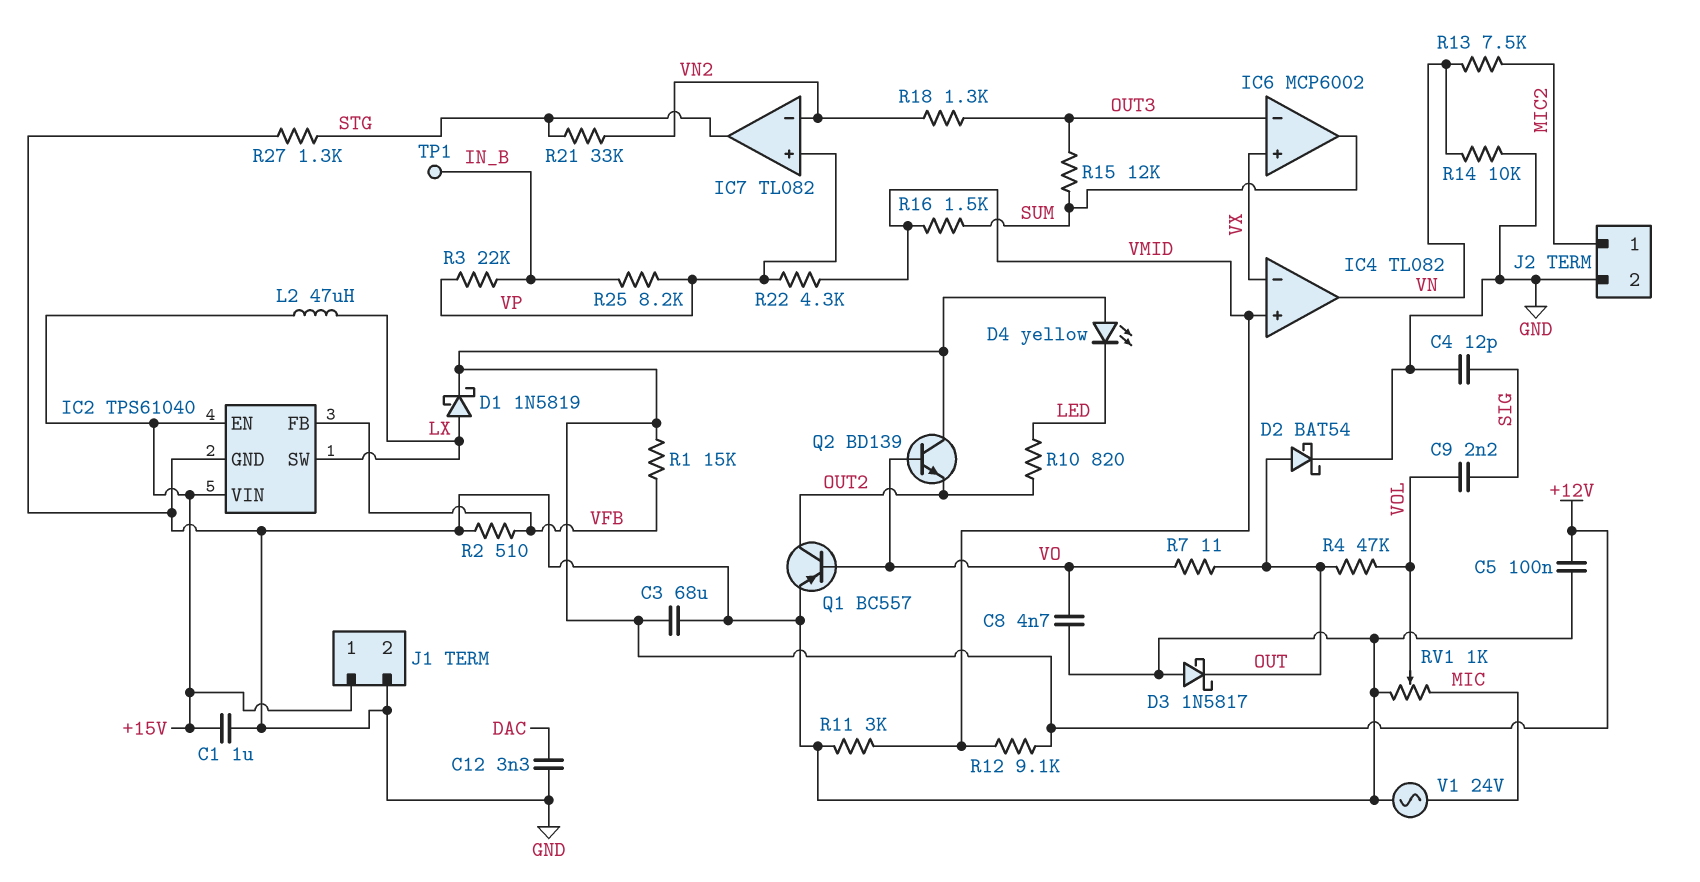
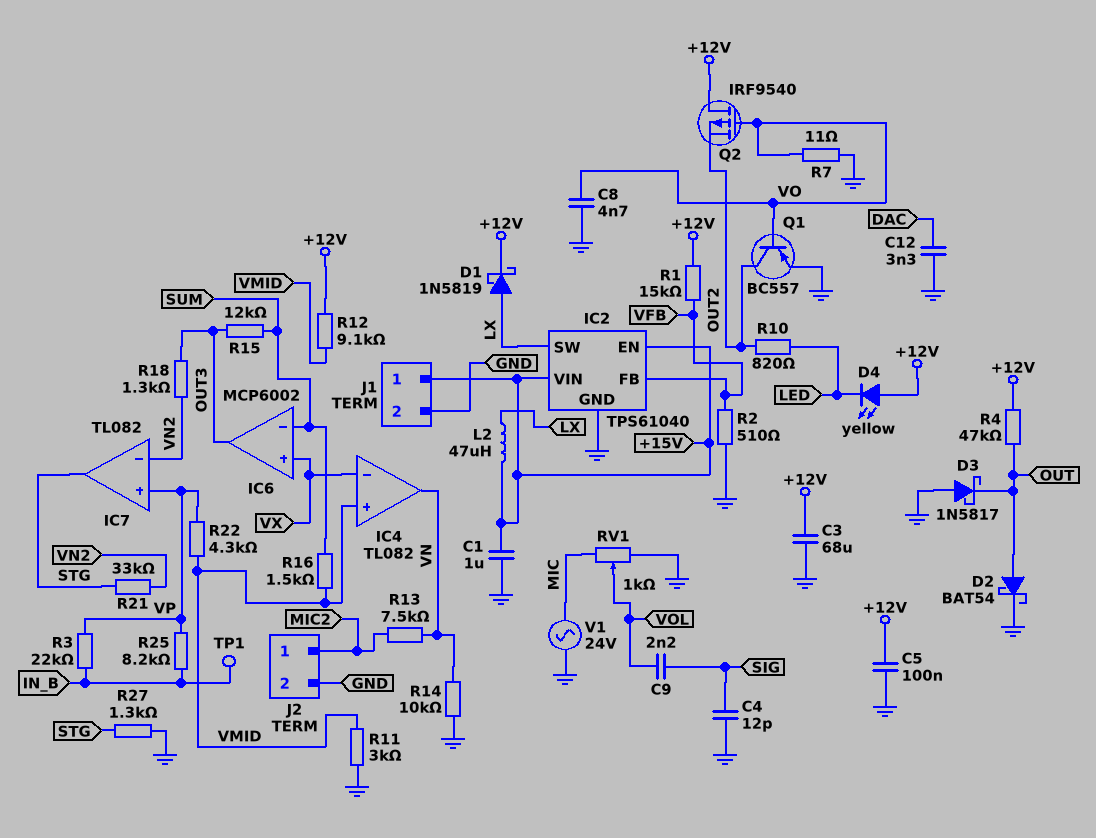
IC6 pin in-: OUT3 -> SUM
IC6 pin out: SUM -> OUT3
Q2: NPN BD139 (B VO, C +12V, E OUT2) -> PMOS IRF9540 (G VO, D +12V, S OUT2)
R4: 47k (OUT, VOL) -> 47k (+12V, OUT)
R7: 11 (OUT, VO) -> 11 (GND, VO)

